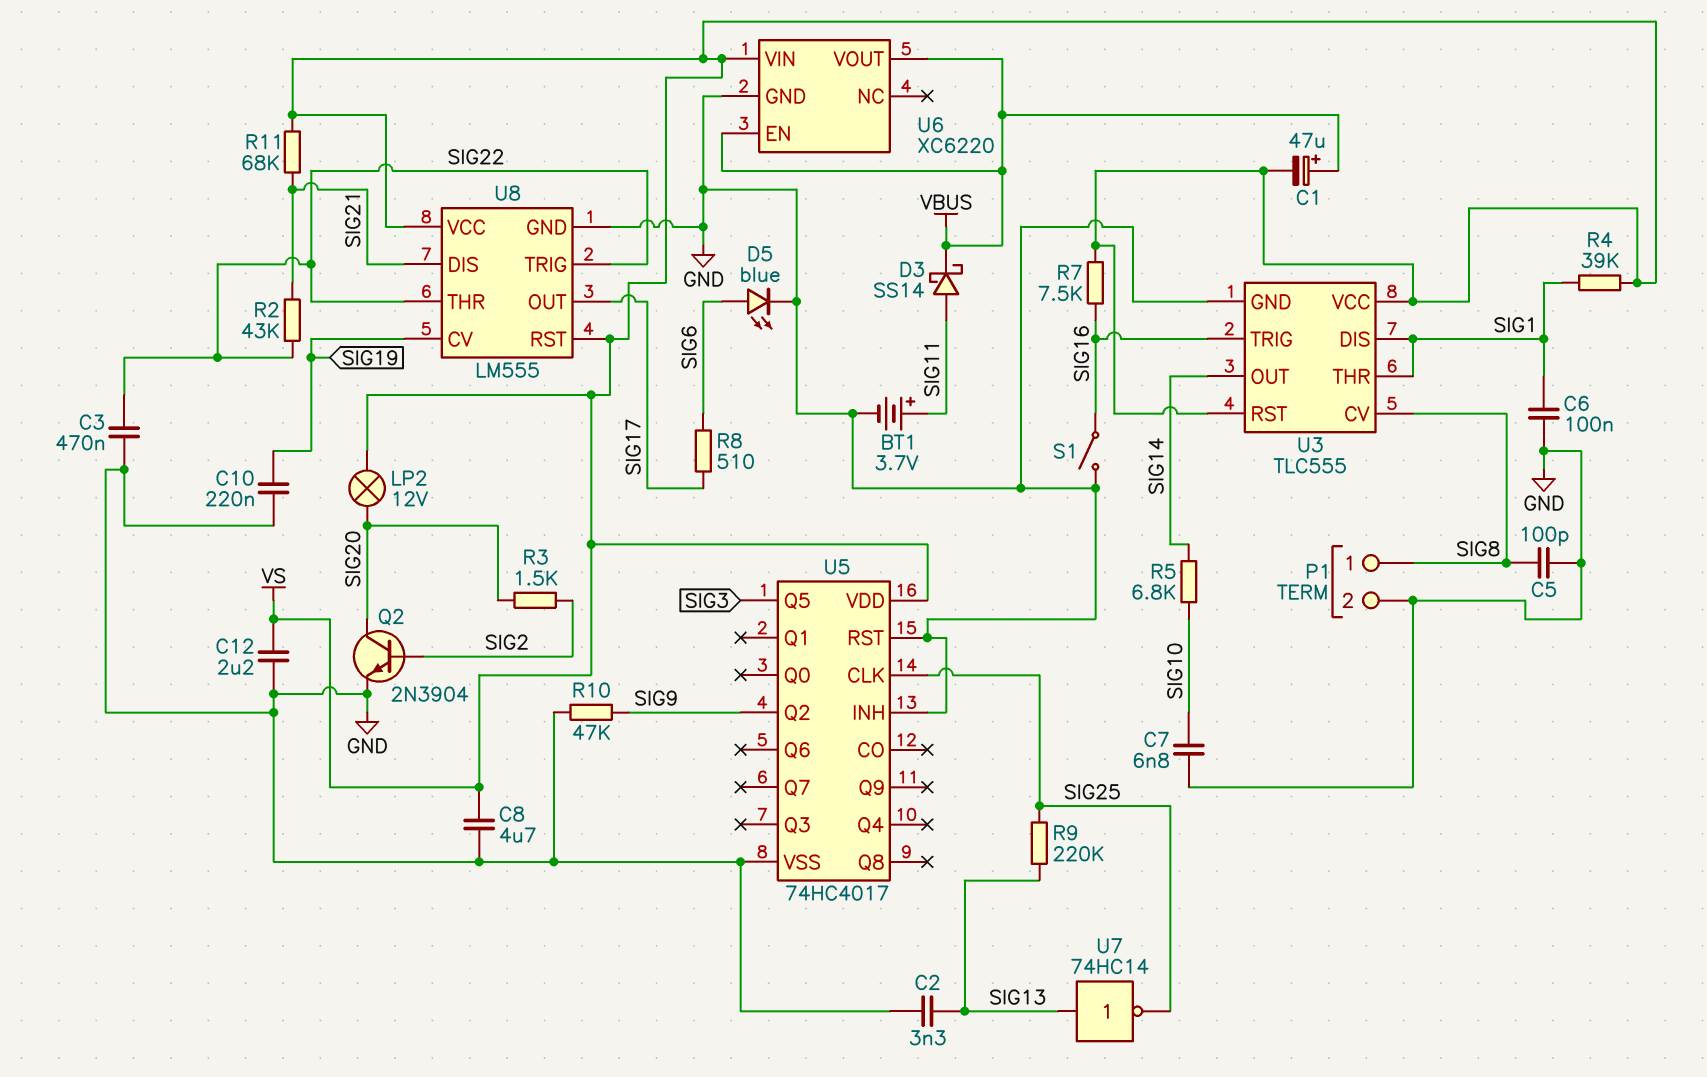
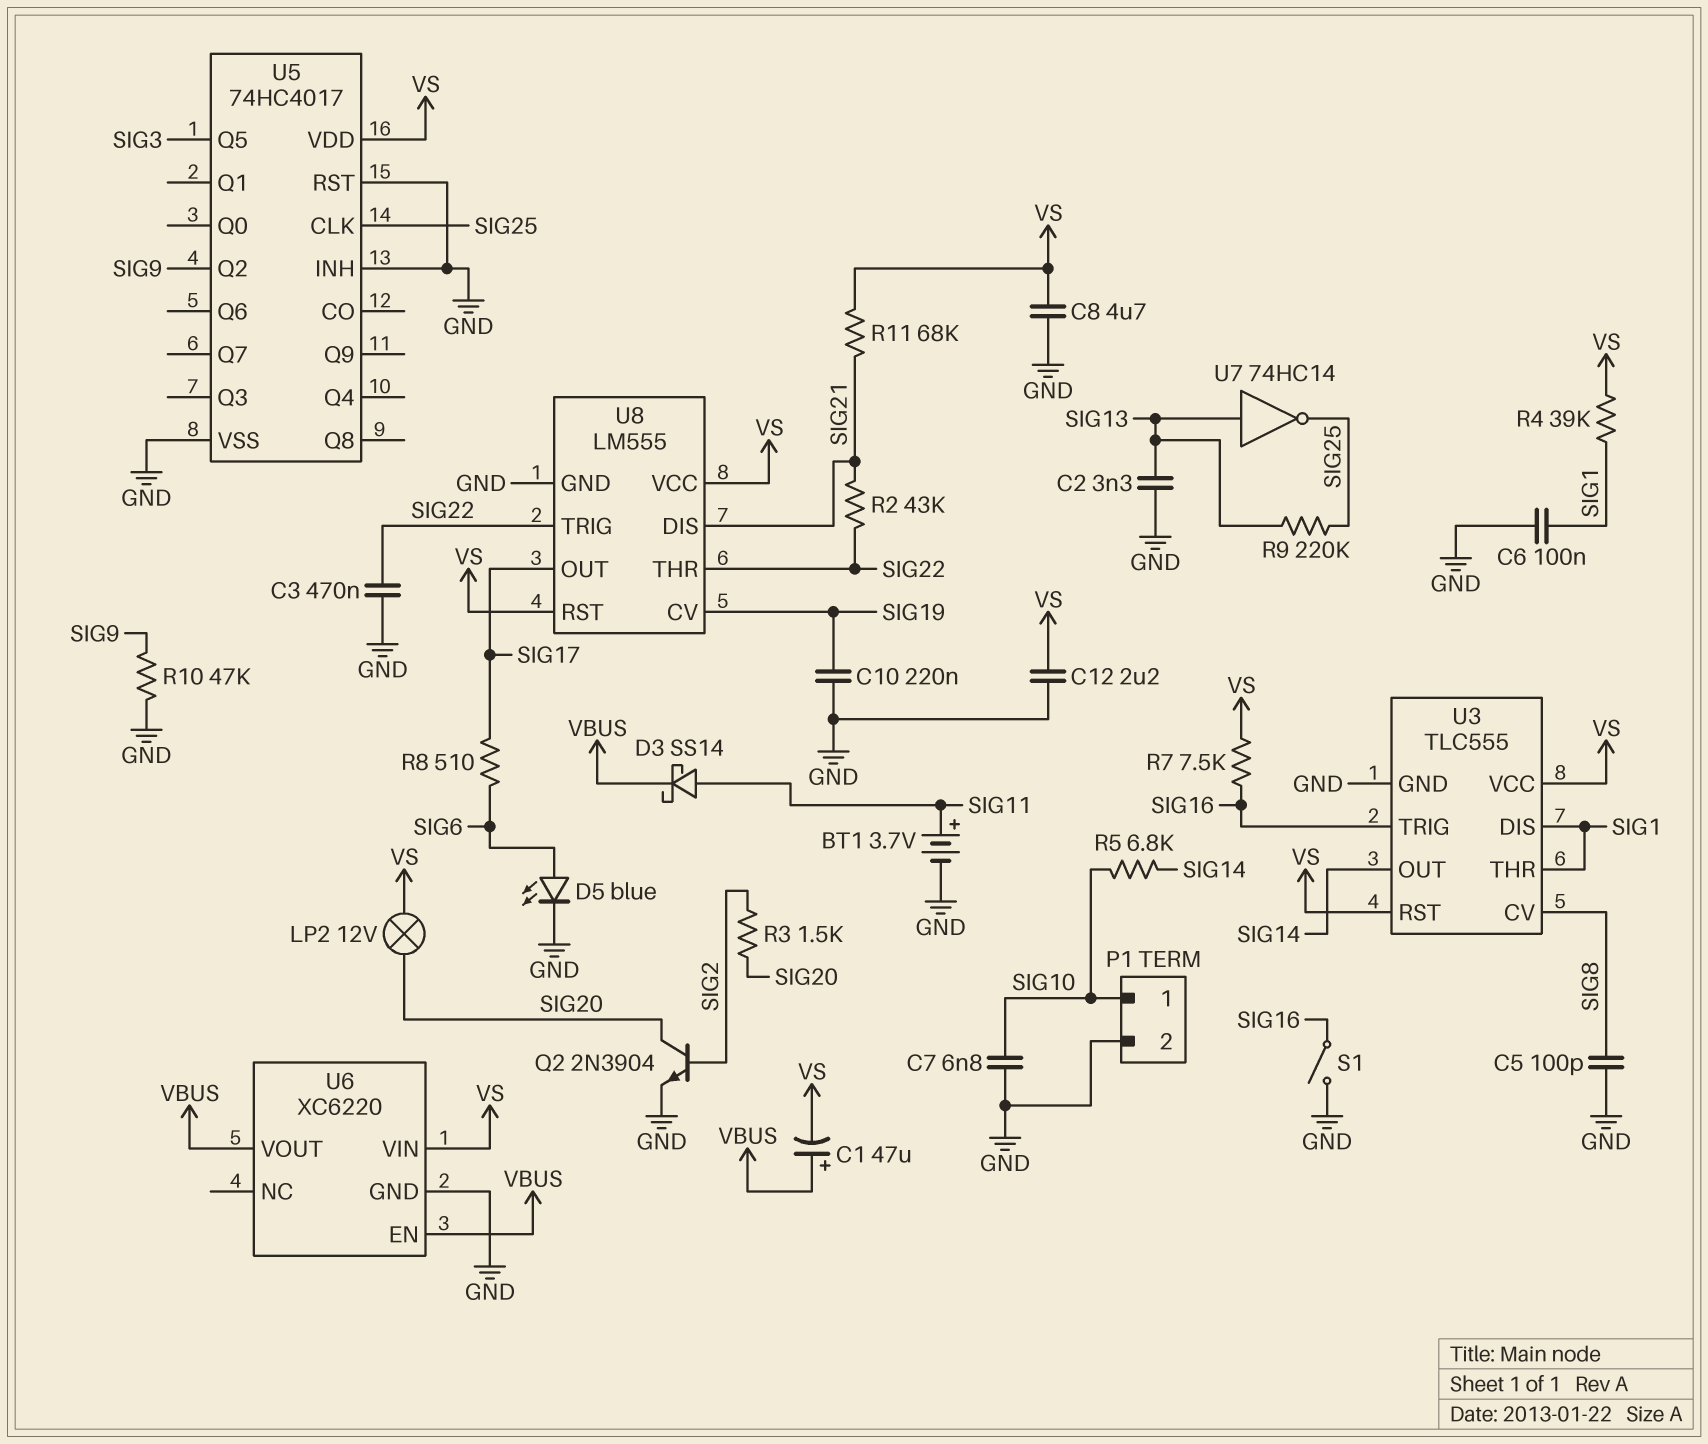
P1 pin 1: SIG8 -> SIG10

